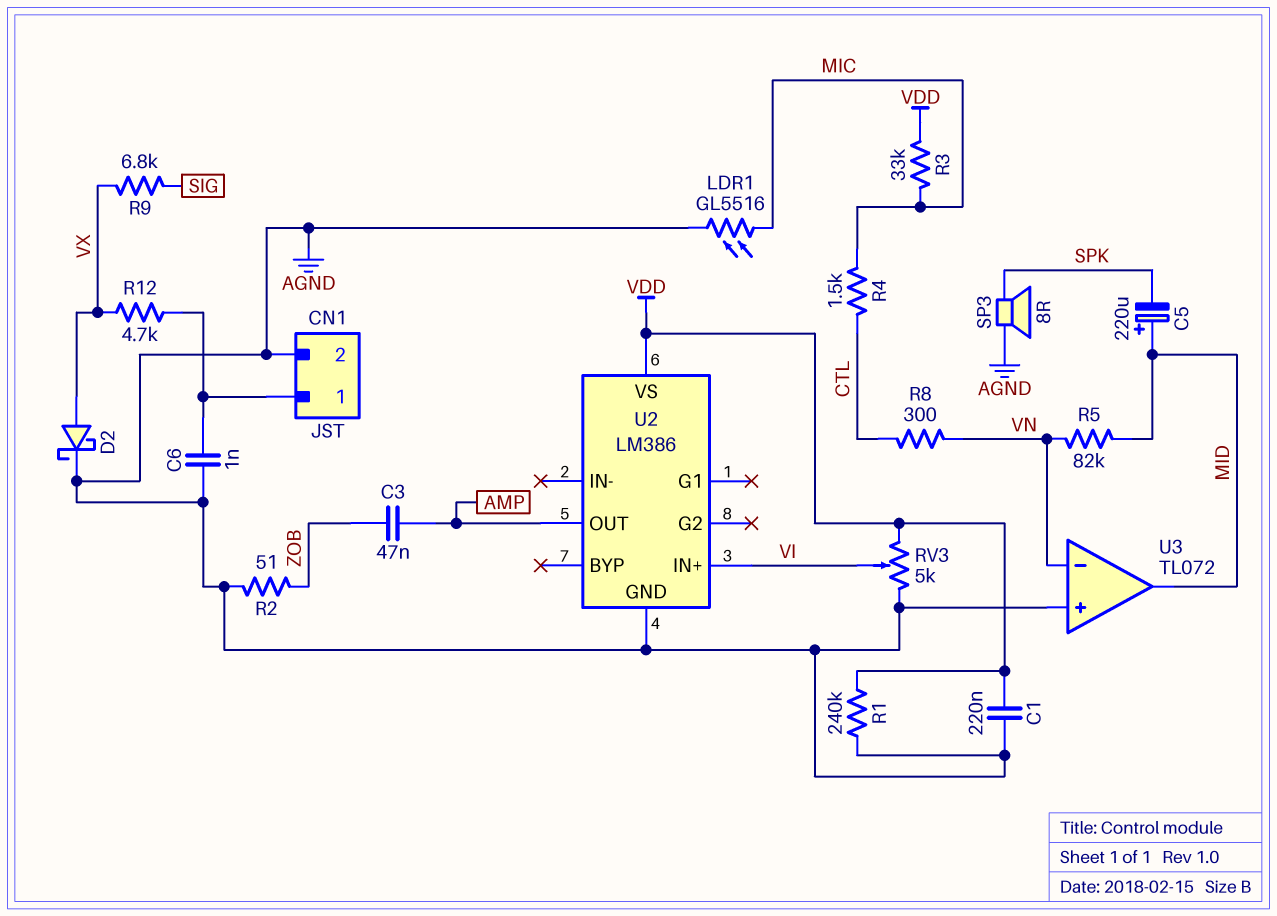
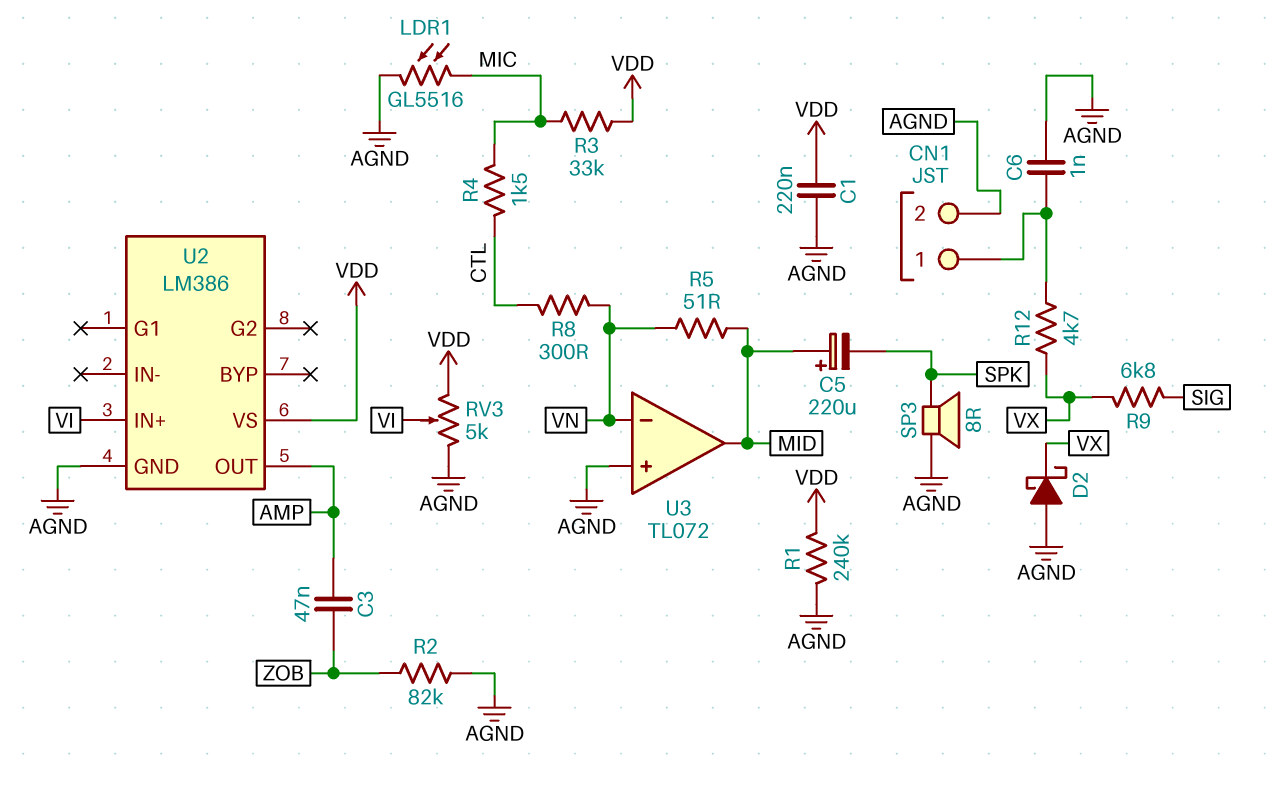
D2: schottky (A VX, K AGND) -> schottky (A AGND, K VX)
R2: 51 (AGND, ZOB) -> 82k (AGND, ZOB)
R5: 82k (MID, VN) -> 51 (MID, VN)

